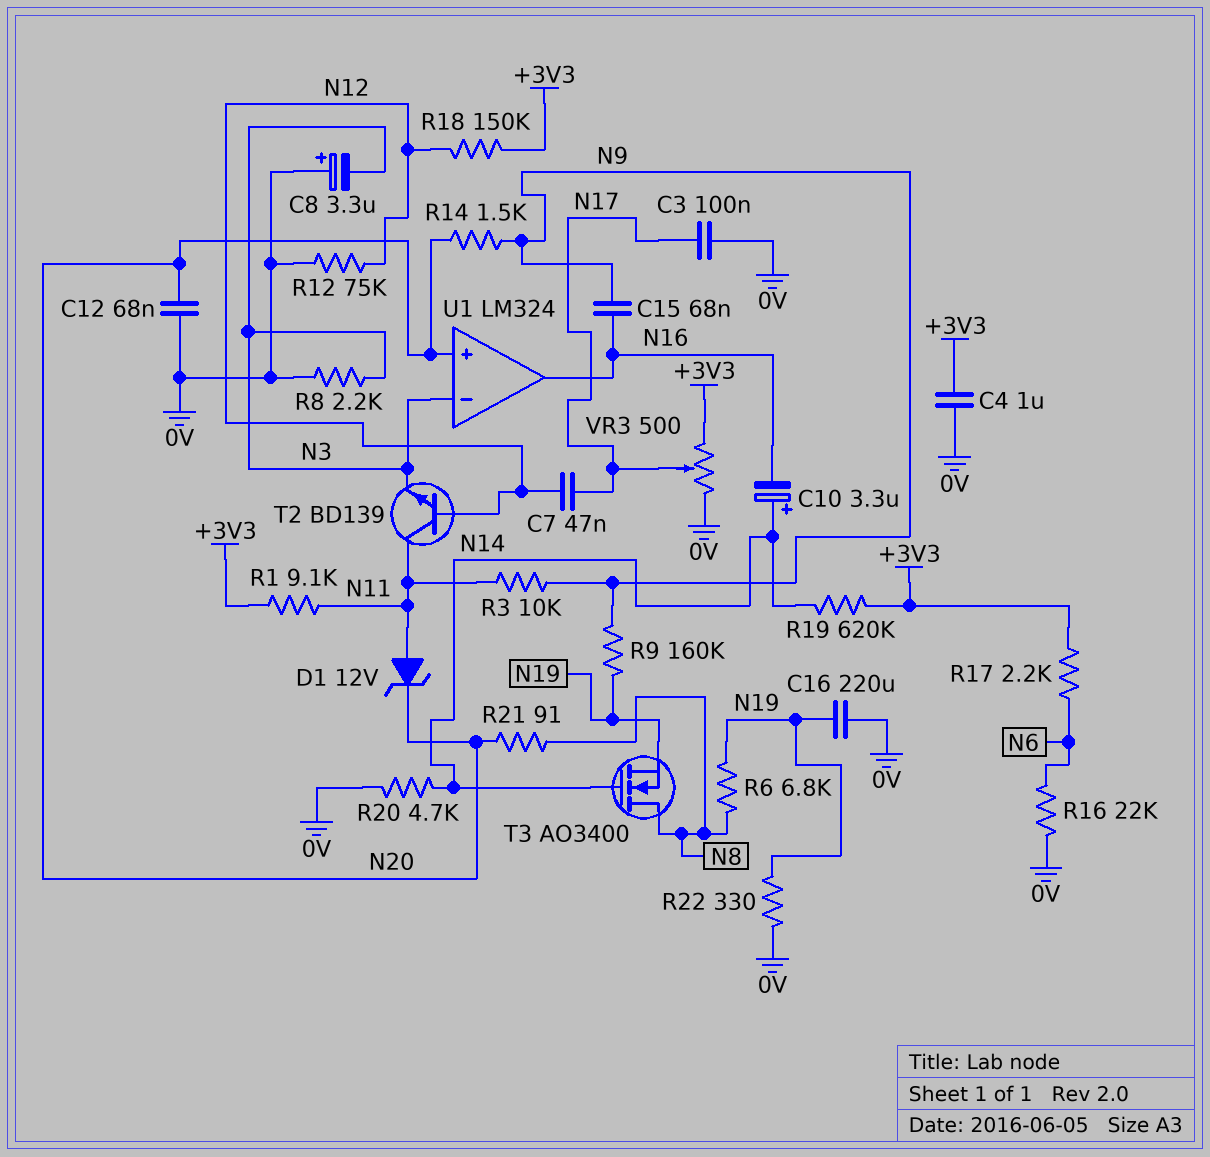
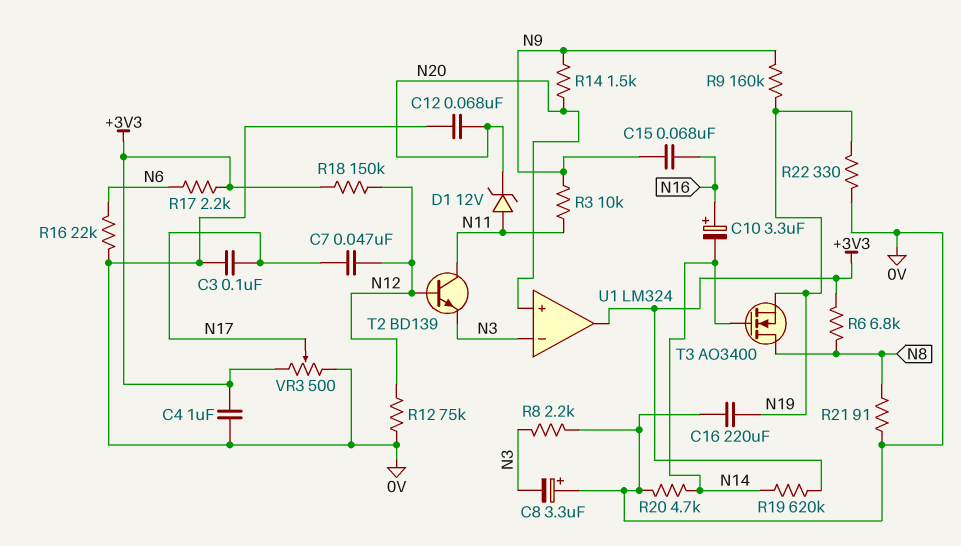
C10: 3.3uF (plus N14, minus N16) -> 3.3uF (plus N16, minus N14)
R1: 9.1k (+3V3, N11) -> none
R6: 6.8k (N8, N19) -> 6.8k (+3V3, N8)
R21: 91 (N8, N20) -> 91 (0V, N8)
U1 pin out: N16 -> +3V3

